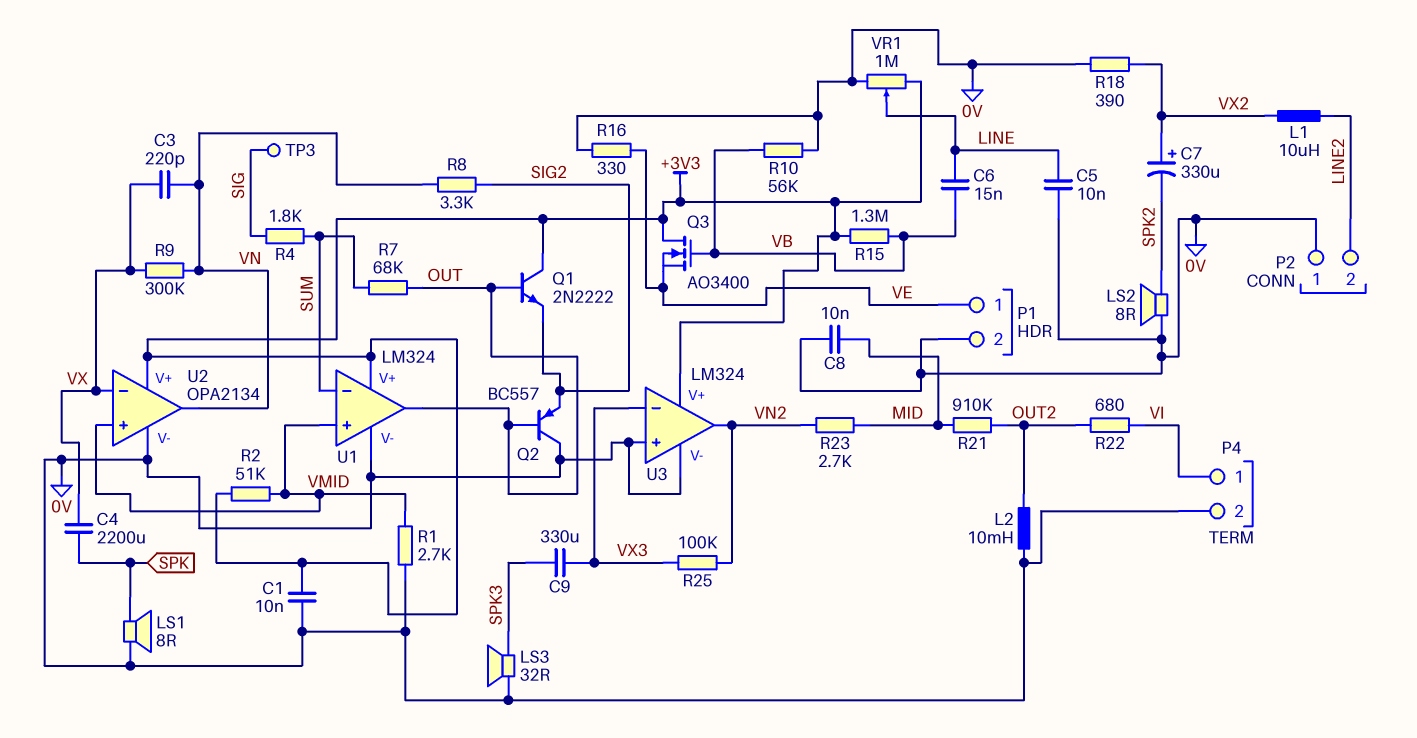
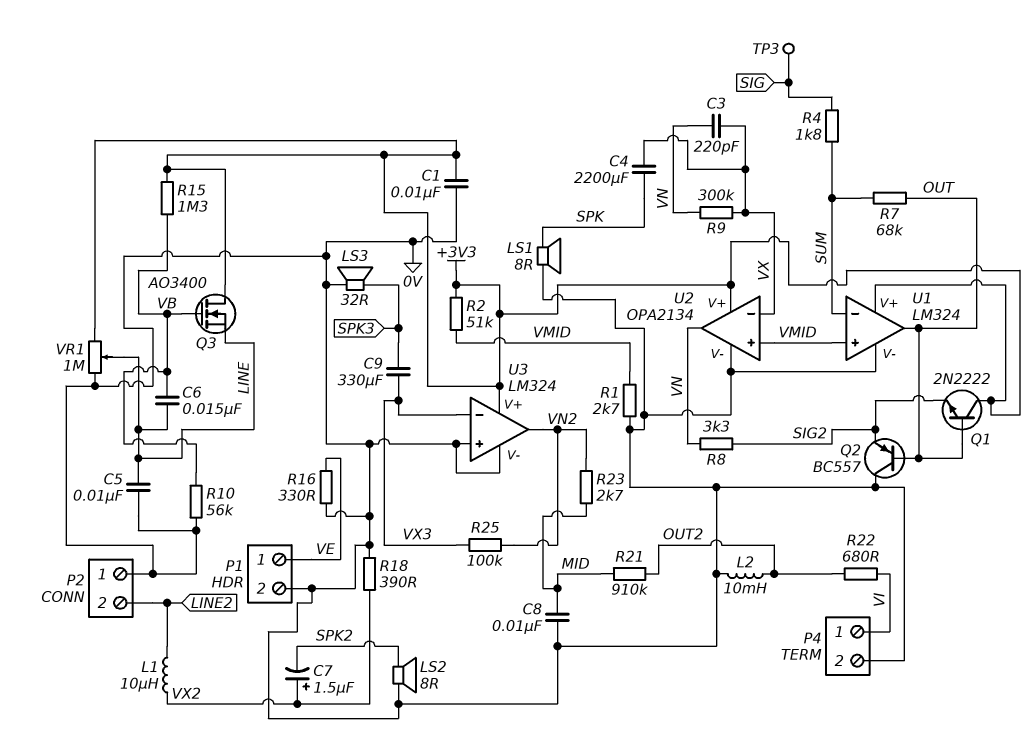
C7: 330uF (plus VX2, minus SPK2) -> 1.5uF (plus VX2, minus SPK2)
Q3: NMOS AO3400 (G VB, D +3V3, S VE) -> NMOS AO3400 (G VB, D +3V3, S LINE)

